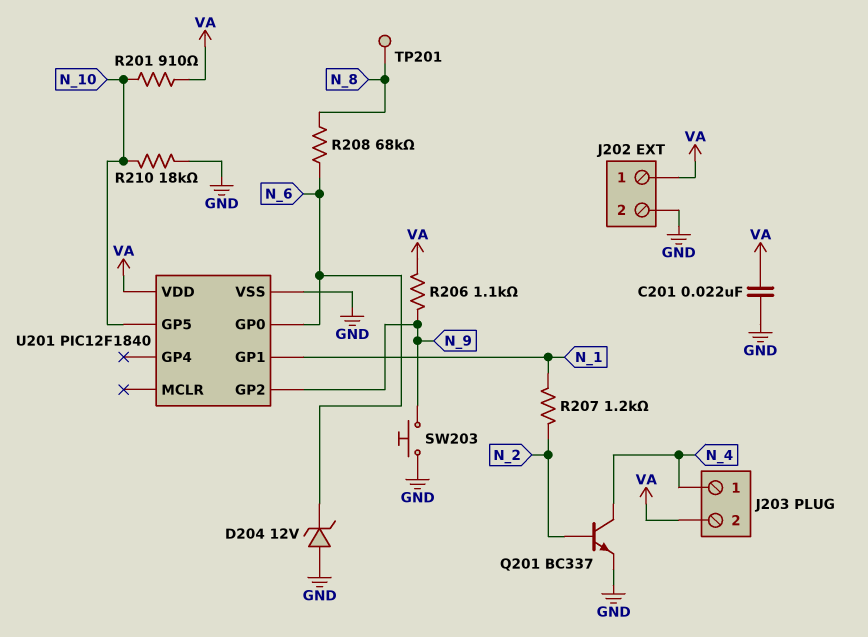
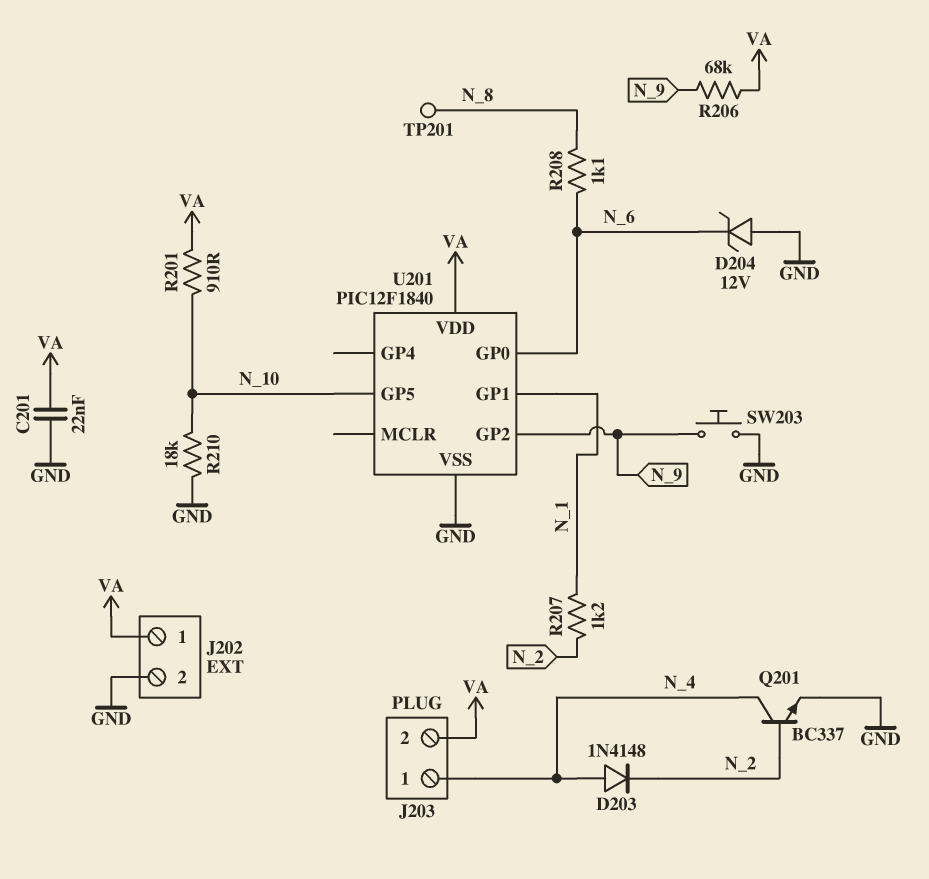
D203: none -> diode 1N4148 (A N_4, K N_2)
R206: 1.1k (N_9, VA) -> 68k (N_9, VA)
R208: 68k (N_6, N_8) -> 1.1k (N_6, N_8)

